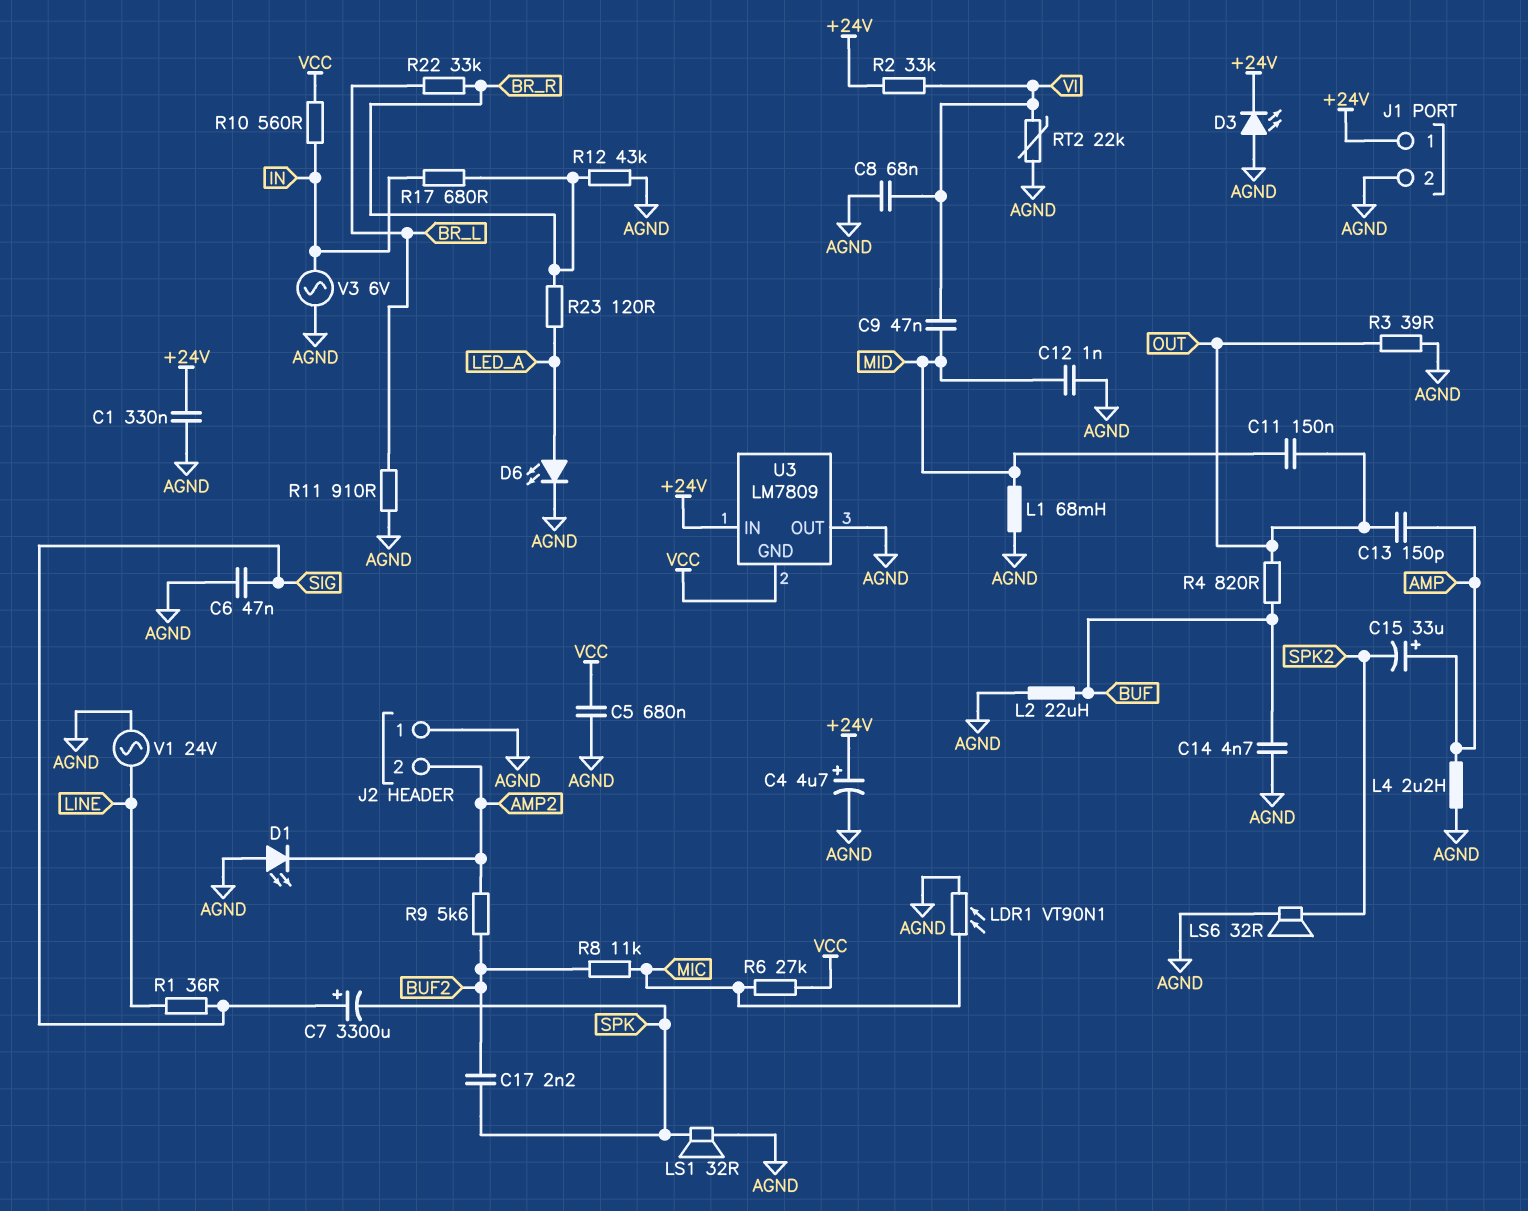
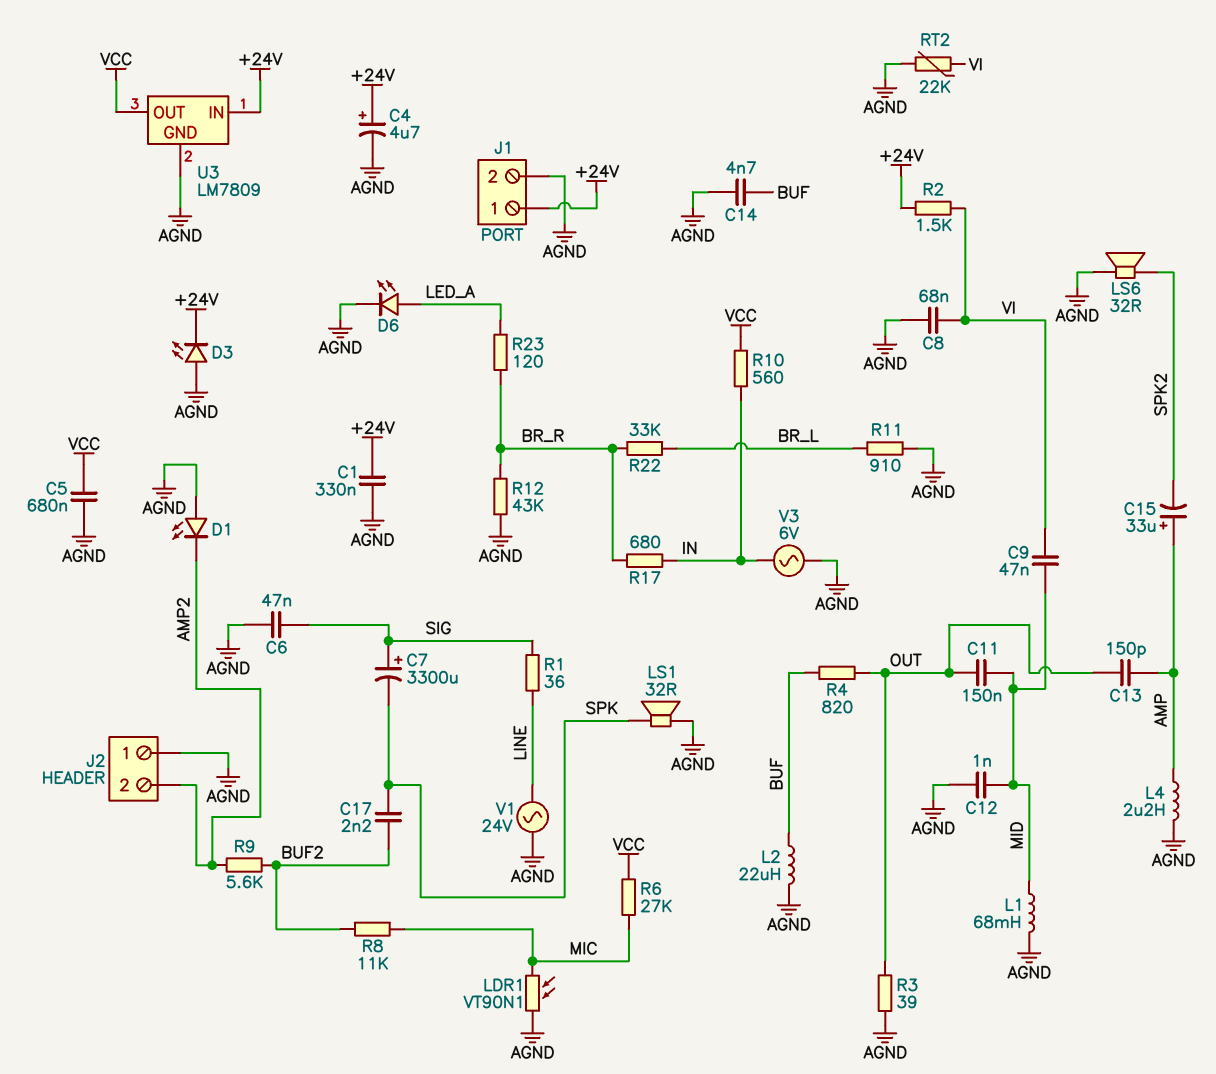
R2: 33k (+24V, VI) -> 1.5k (+24V, VI)
U3 pin GND: VCC -> AGND
U3 pin OUT: AGND -> VCC

